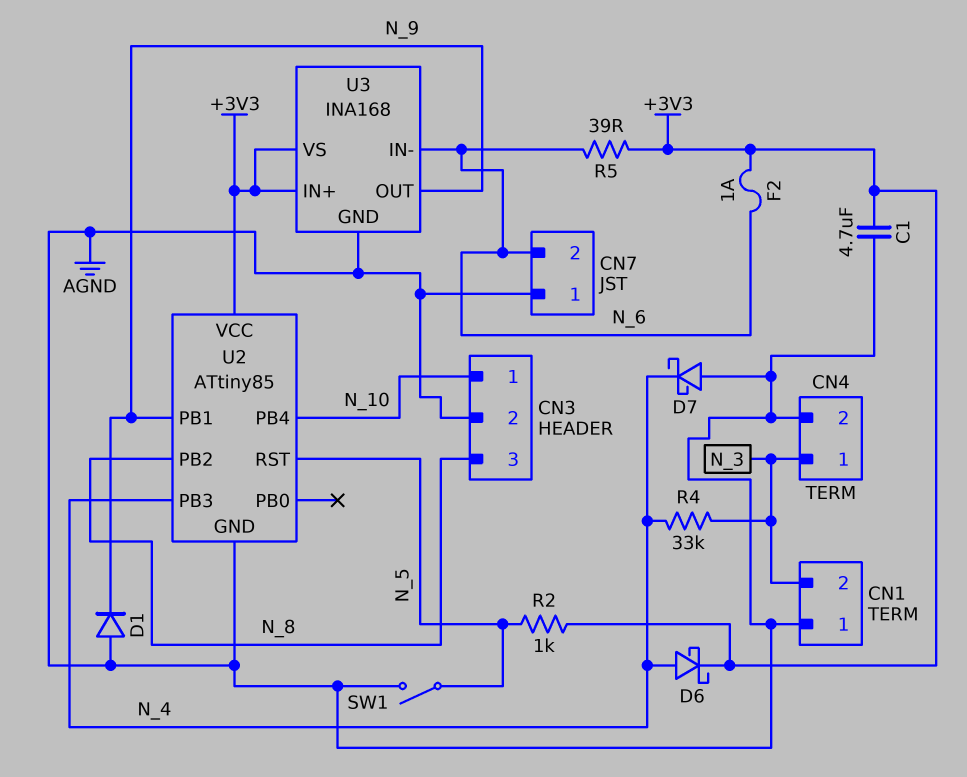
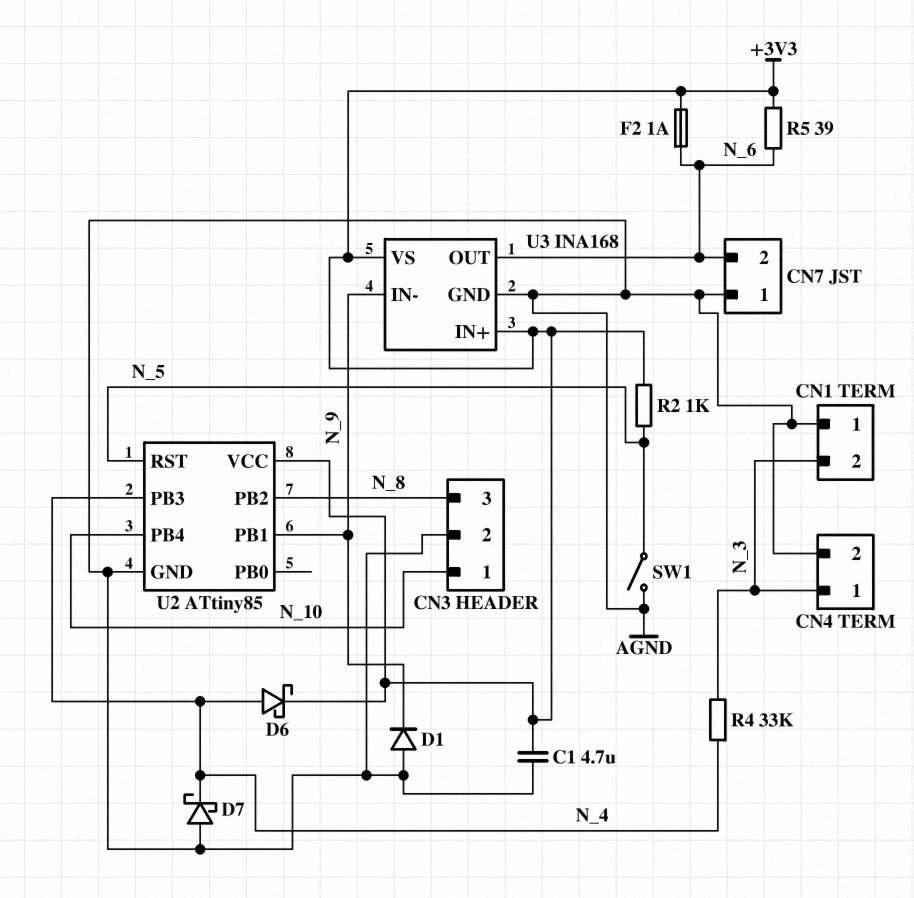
U3 pin IN-: N_6 -> N_9
U3 pin OUT: N_9 -> N_6

